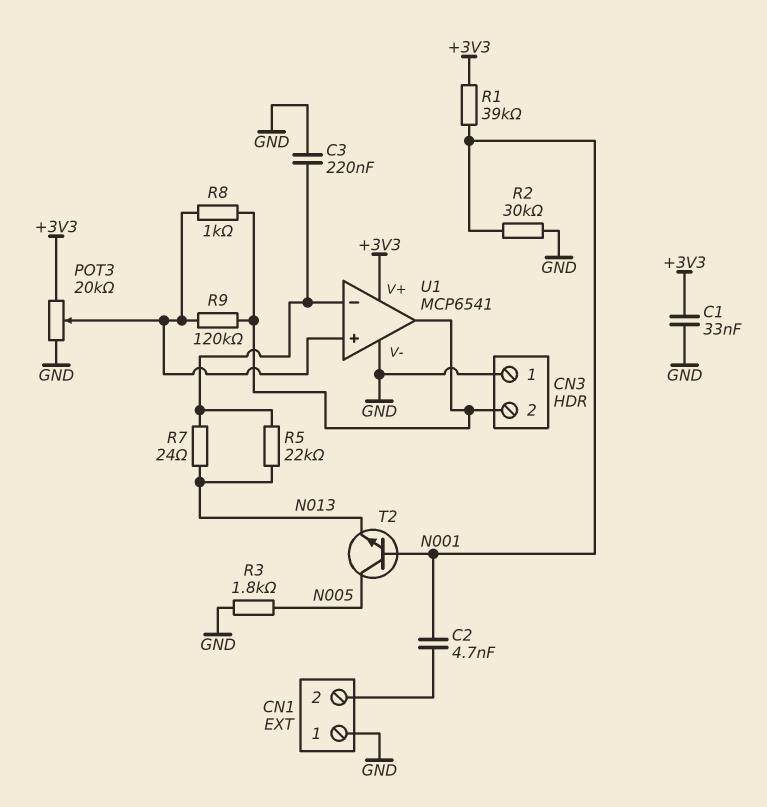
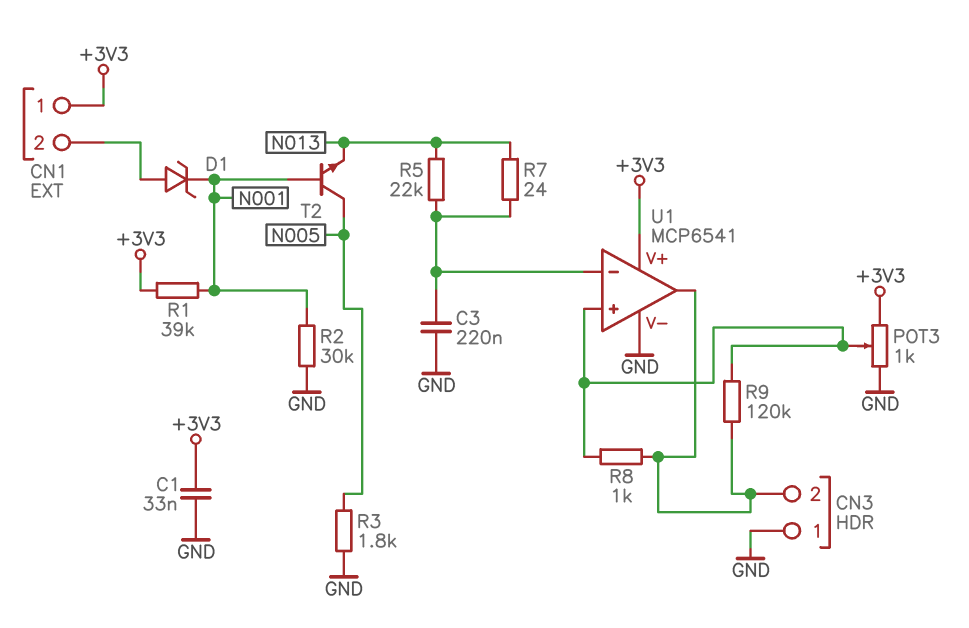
C2: 4.7nF (CN1/2, N001) -> none
CN1 pin 1: GND -> +3V3
D1: none -> zener (A CN1/2, K N001)
POT3: 20k (+3V3, GND, wiper U1/in+) -> 1k (+3V3, GND, wiper U1/in+)

